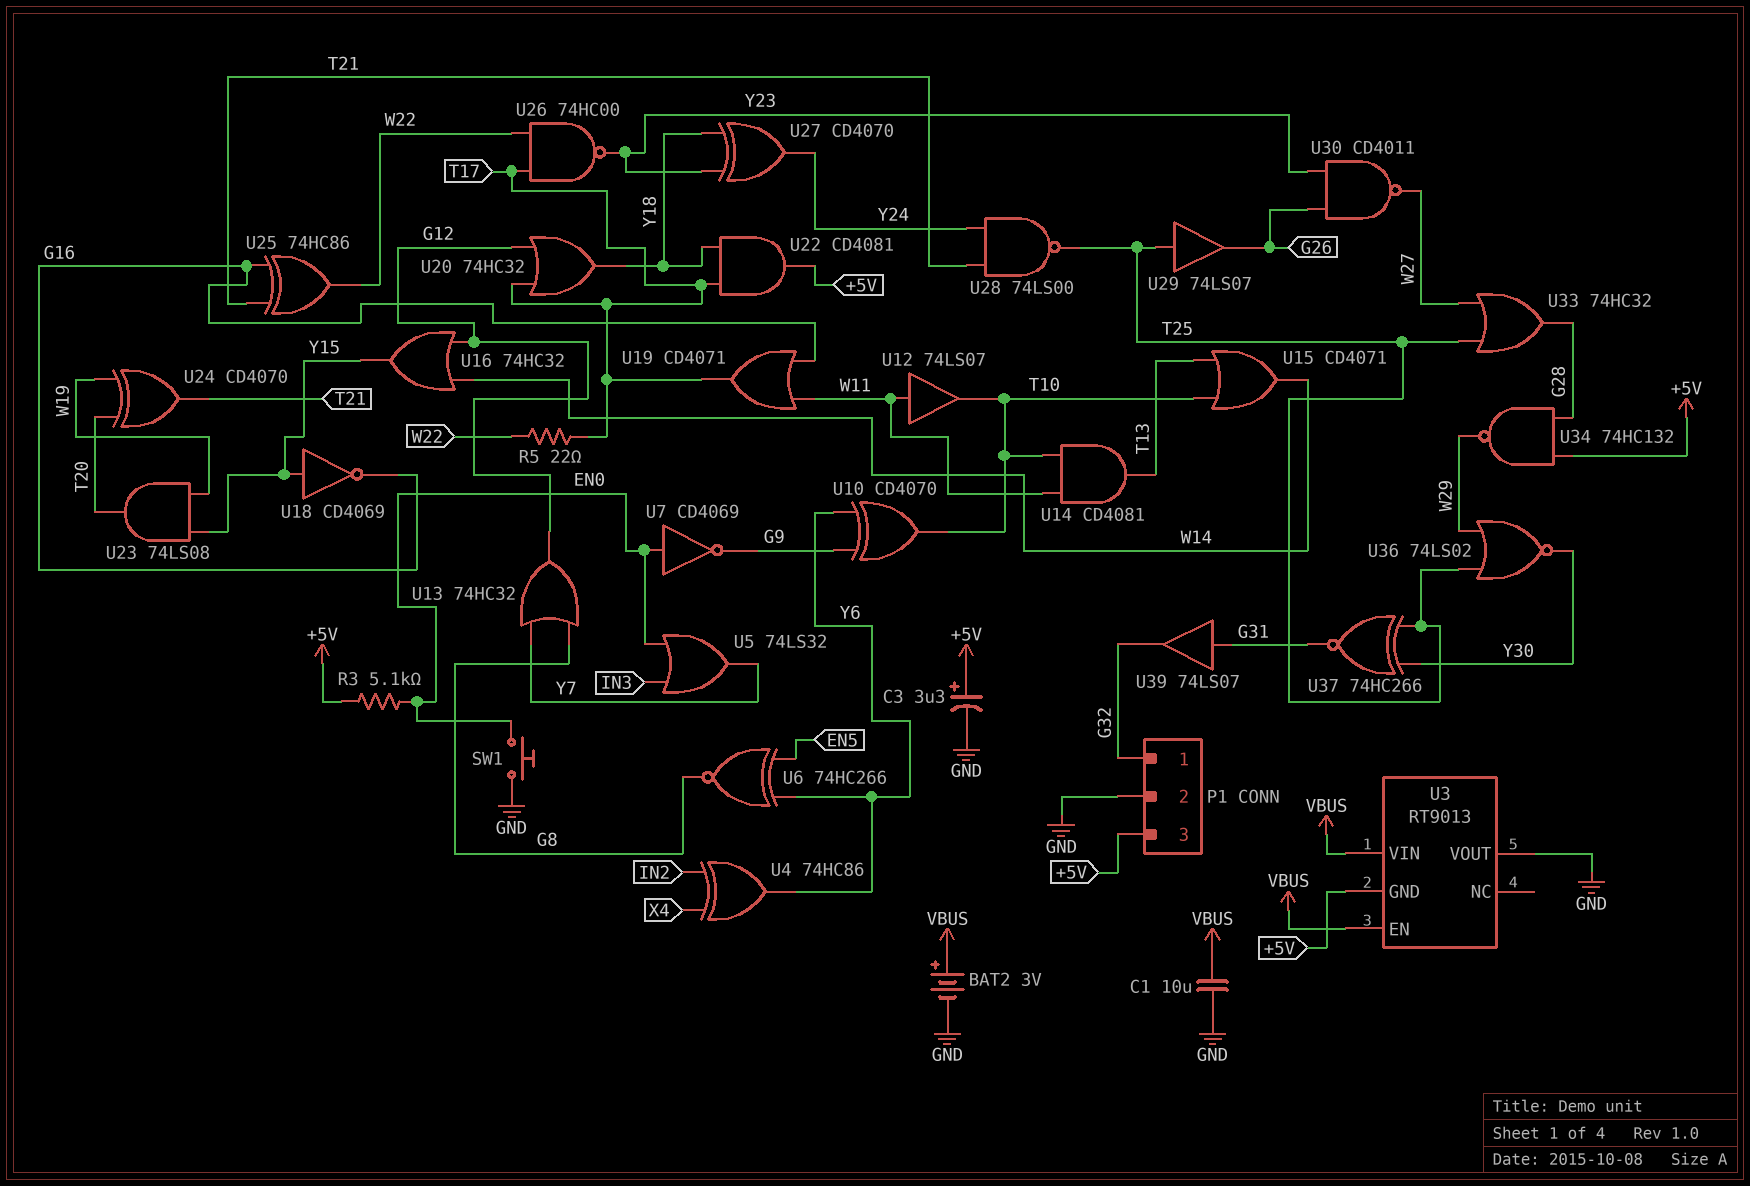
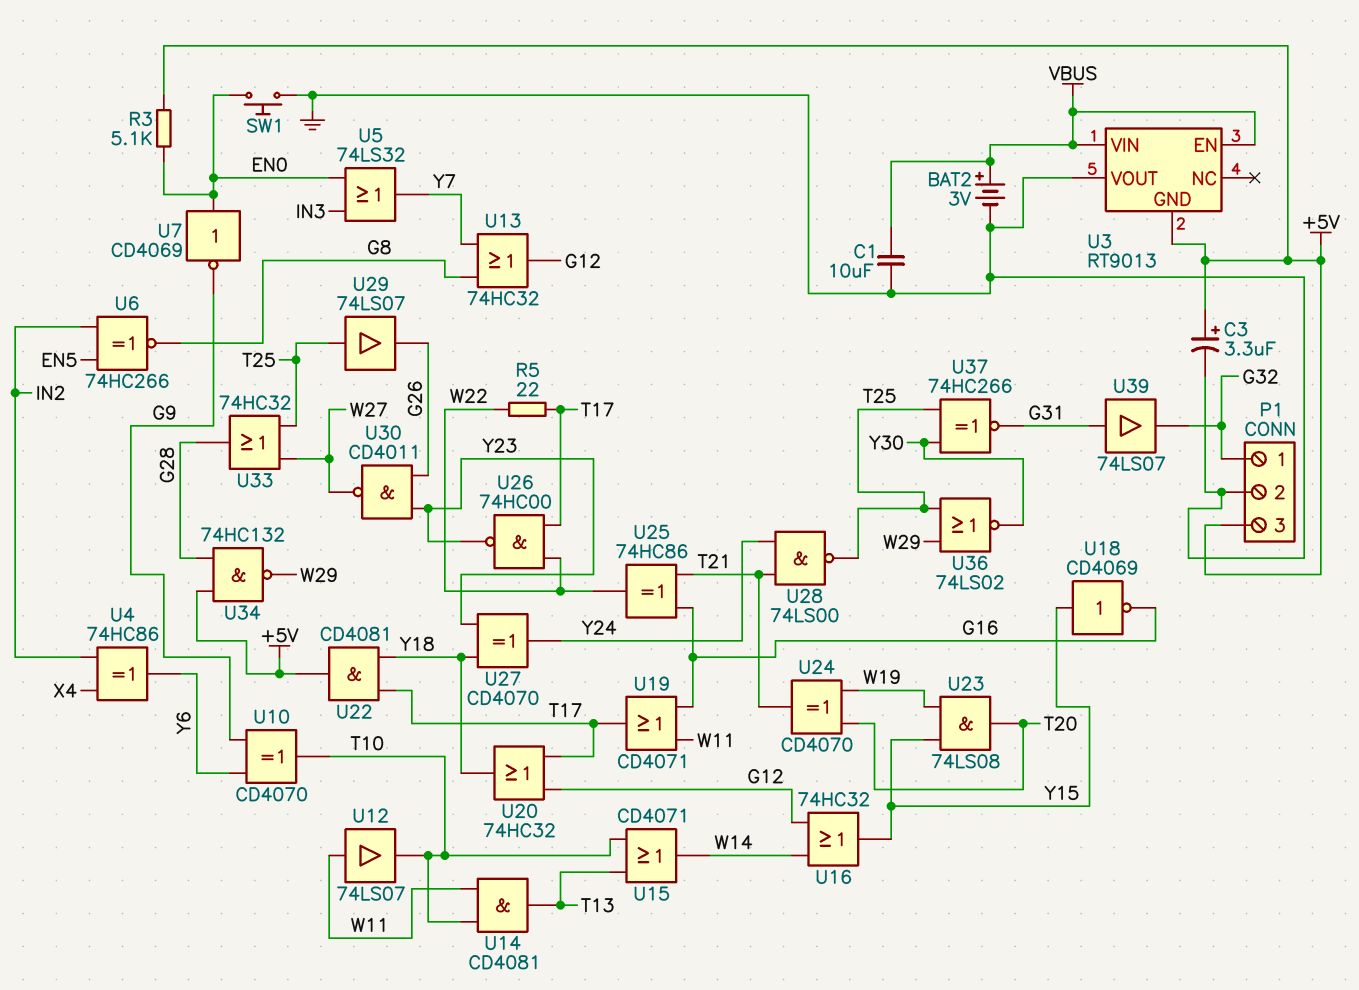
U6: XNOR 74HC266 (in EN5, in Y6, out G8) -> XNOR 74HC266 (in EN5, in IN2, out G8)

